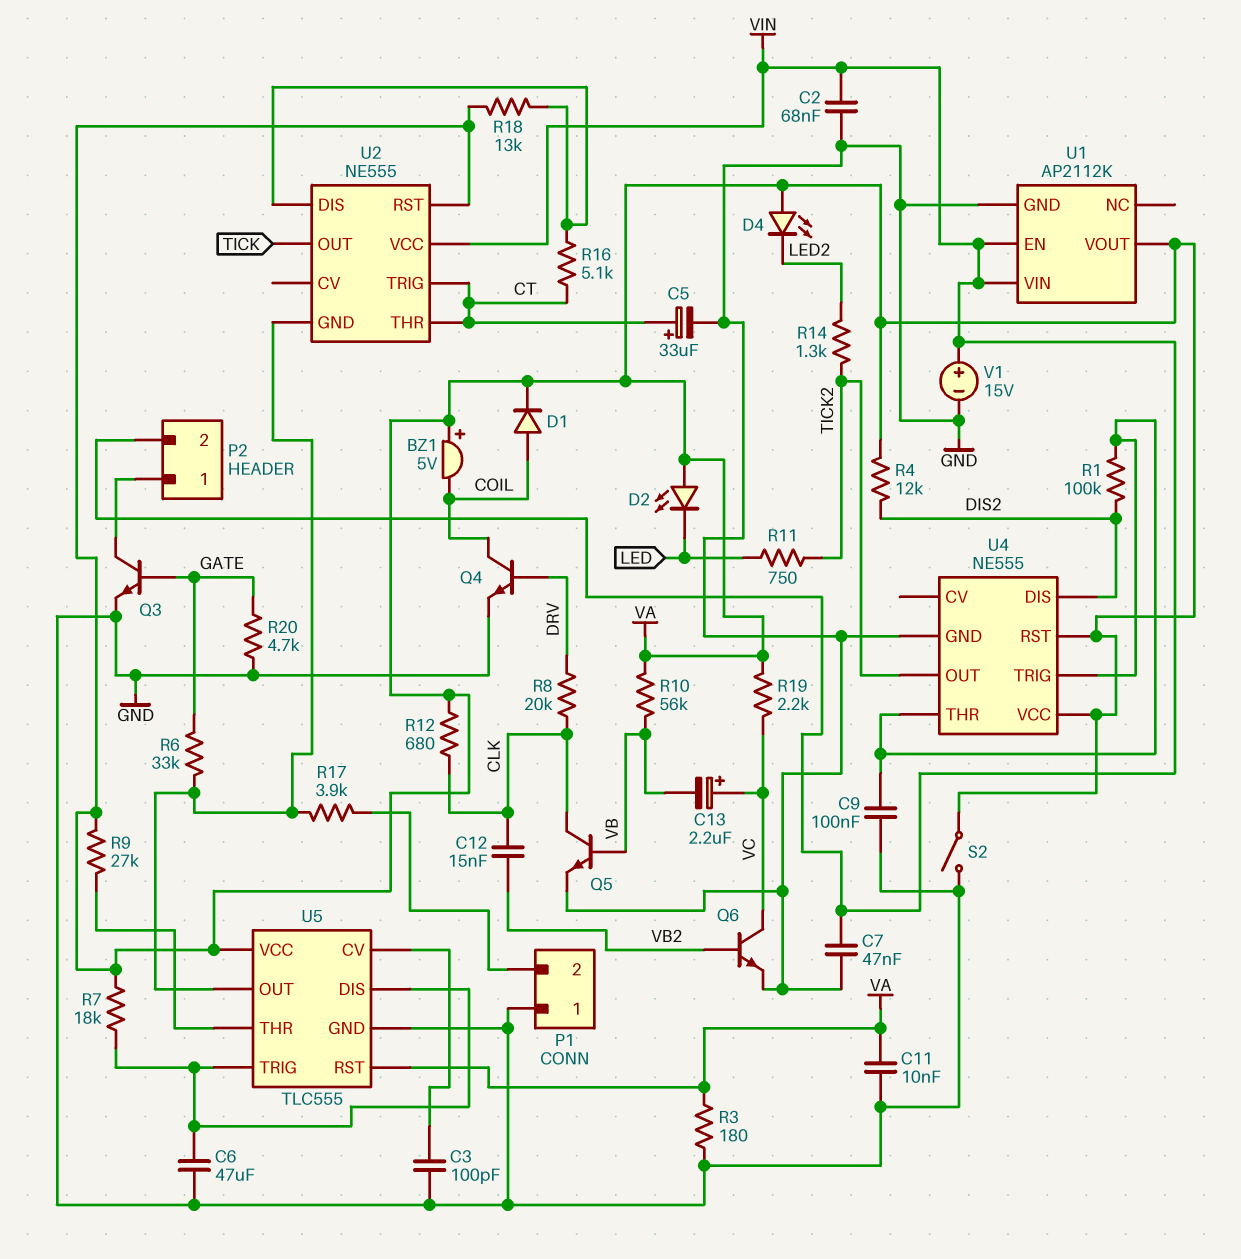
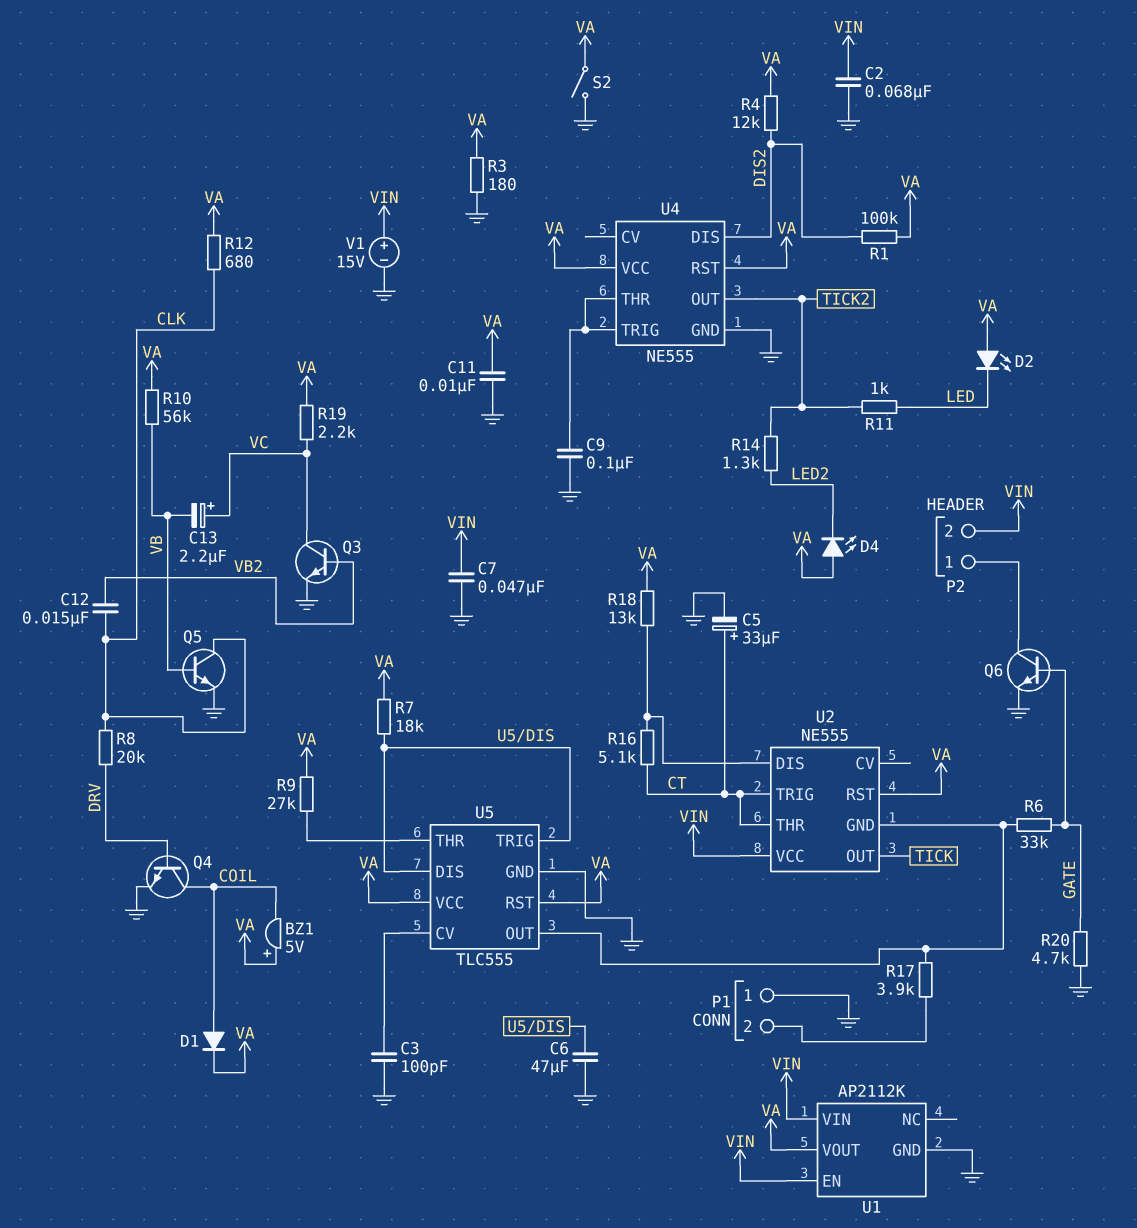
Q3: NPN (B GATE, C P2/1, E GND) -> NPN (B VB2, C VC, E GND)
Q6: NPN (B VB2, C VC, E GND) -> NPN (B GATE, C P2/1, E GND)
R1: 100k (DIS2, U4/THR) -> 100k (DIS2, VA)
R11: 750 (LED, TICK2) -> 1k (LED, TICK2)

